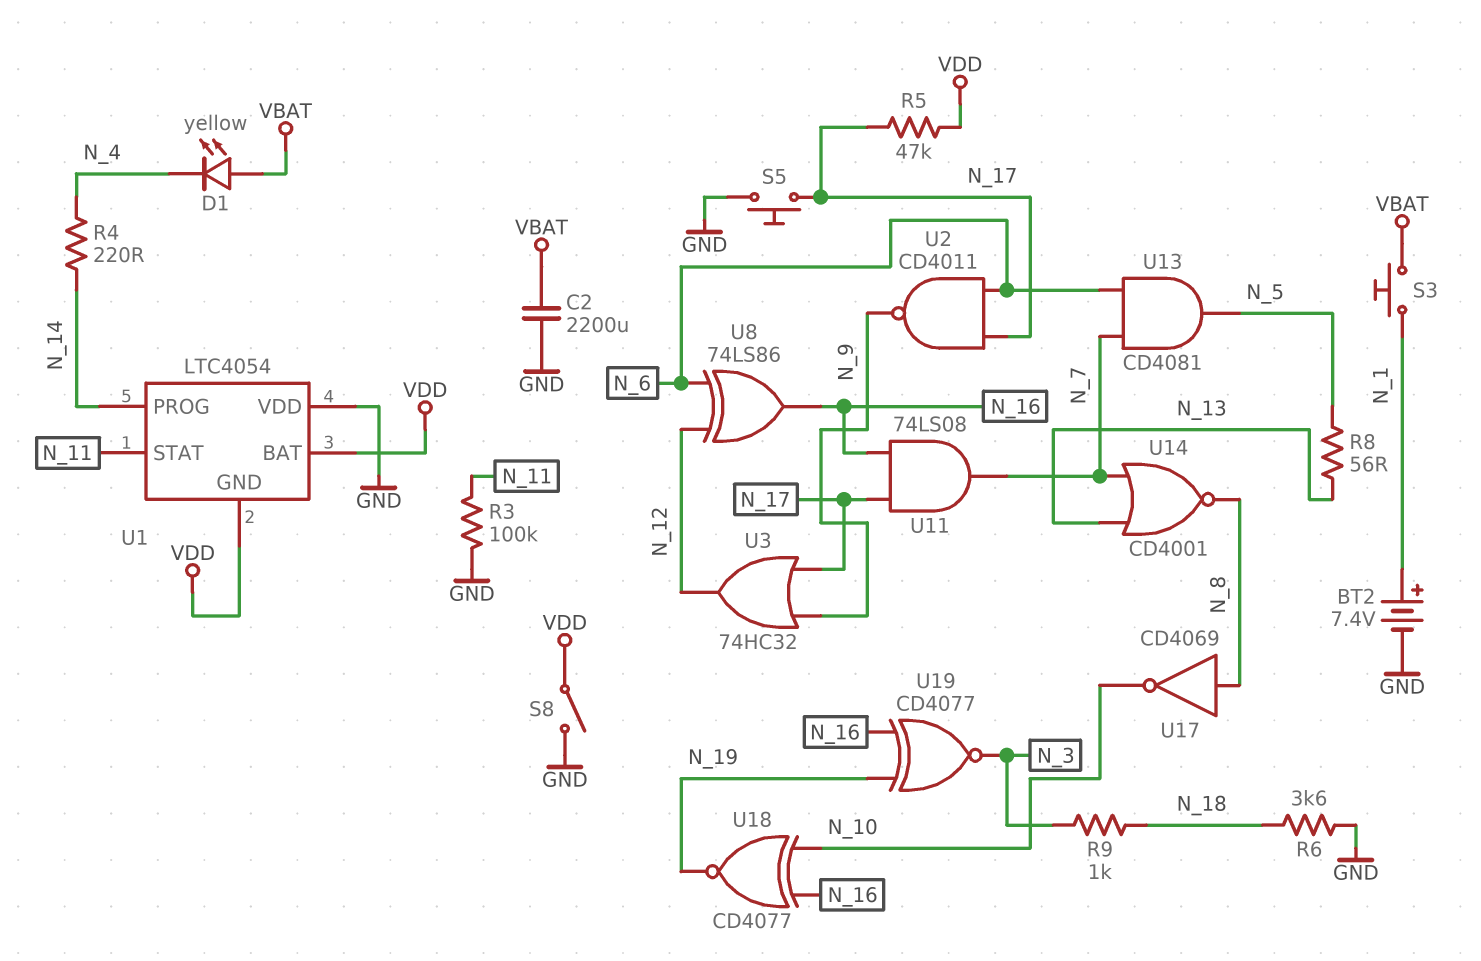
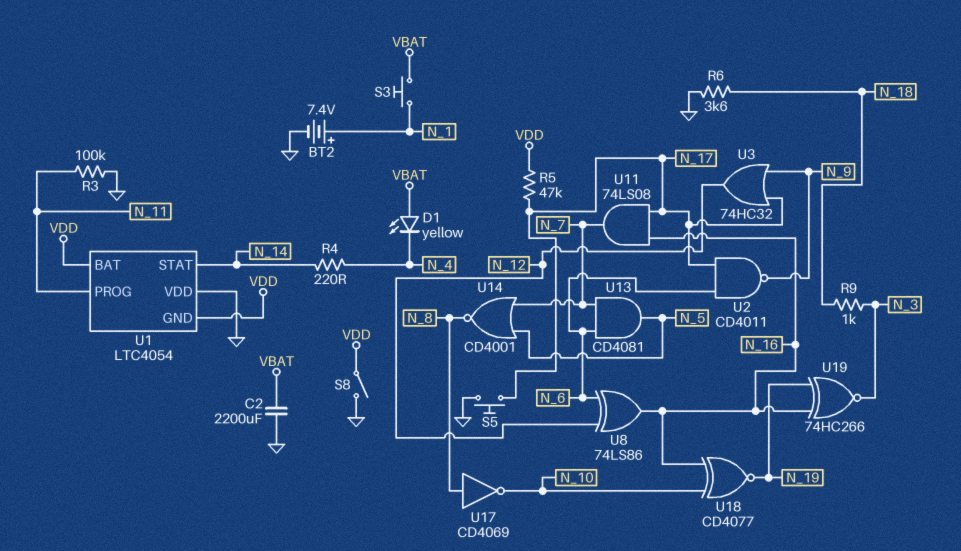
R8: 56 (N_5, N_13) -> none
U1 pin PROG: N_14 -> N_11
U1 pin STAT: N_11 -> N_14
U14: NOR CD4001 (in N_7, in N_13, out N_8) -> NOR CD4001 (in N_5, in N_7, out N_8)
U19: XNOR CD4077 (in N_16, in N_19, out N_3) -> XNOR 74HC266 (in N_16, in N_19, out N_3)

